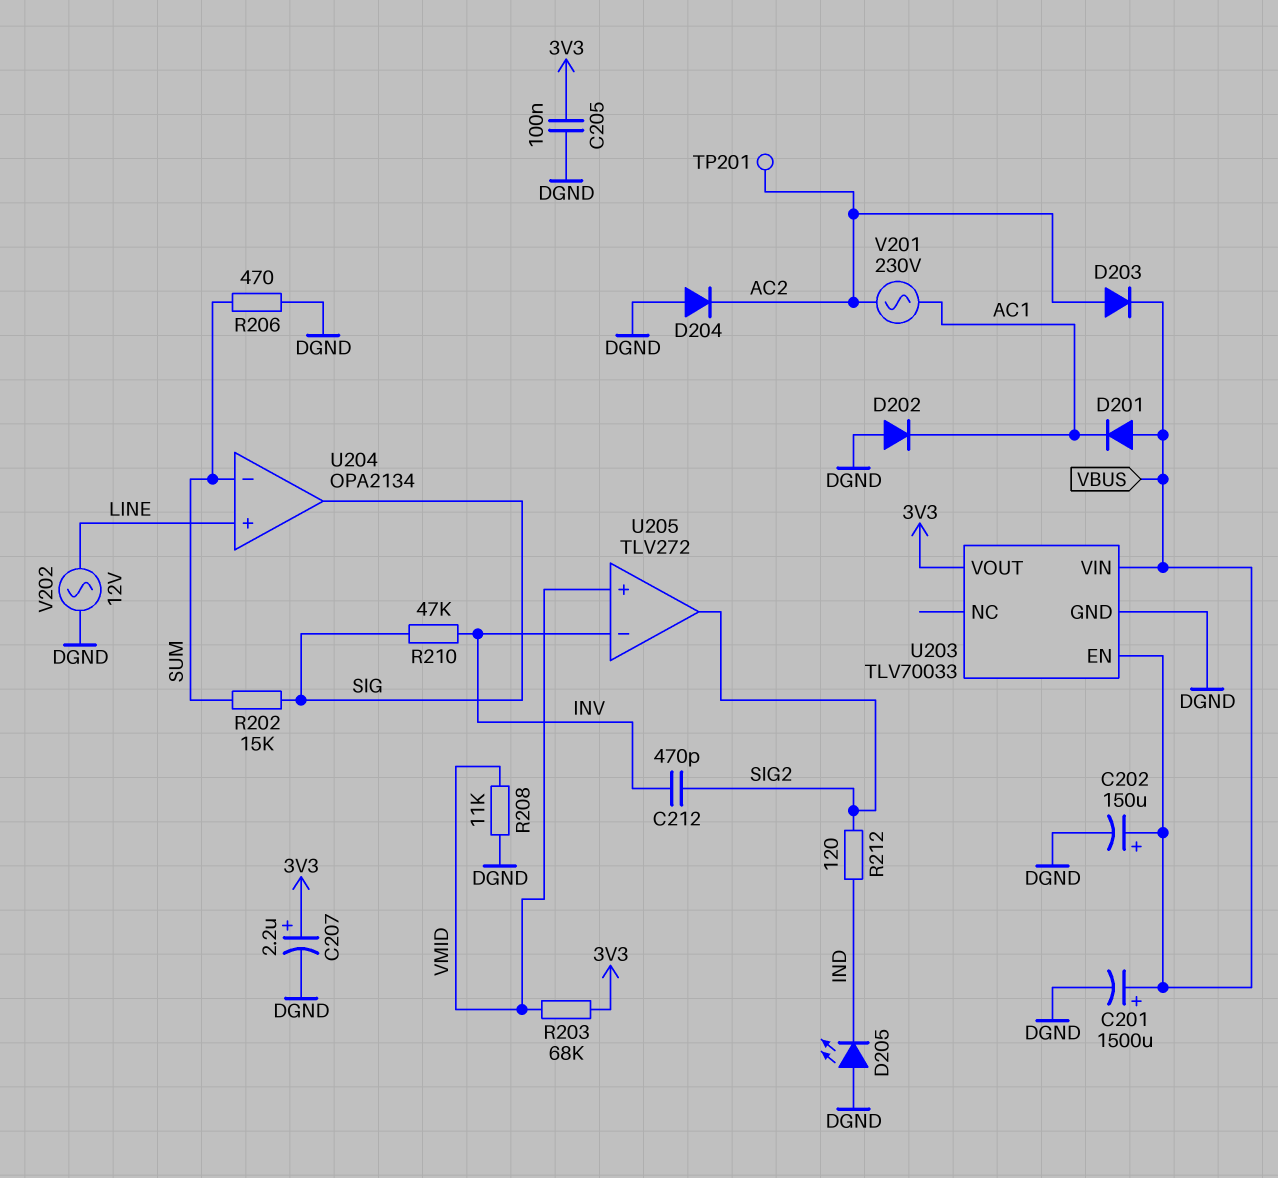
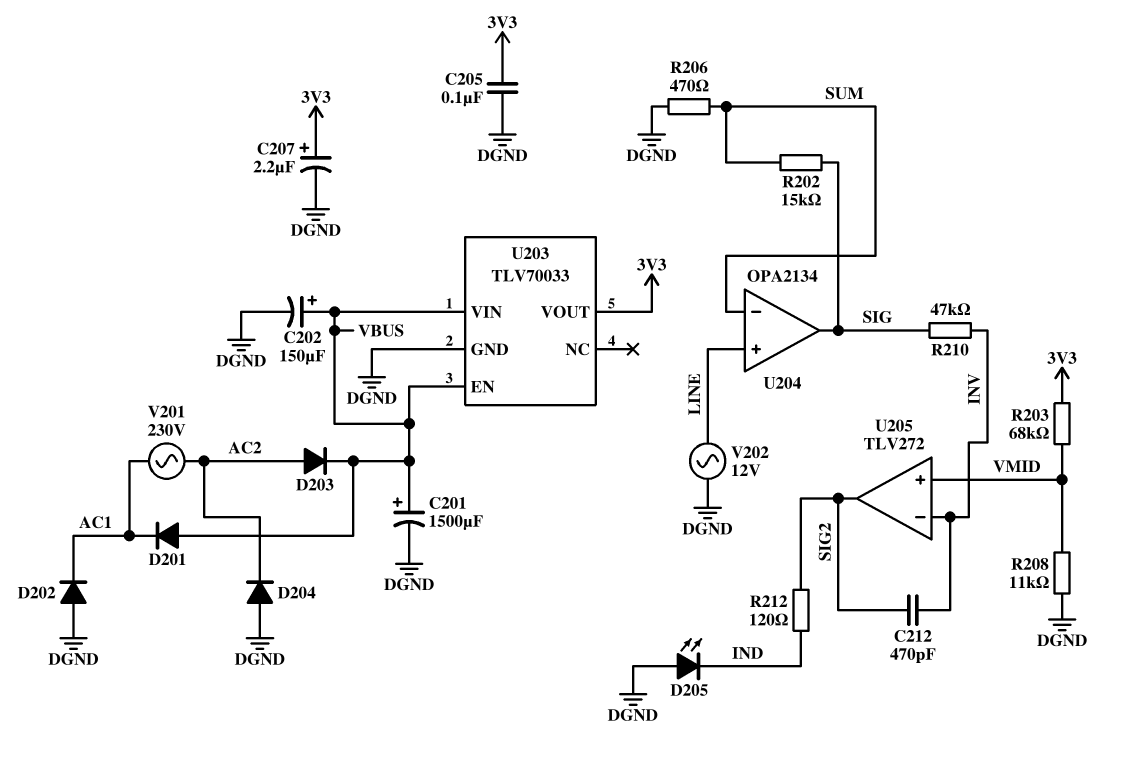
TP201: test point (AC2) -> none

